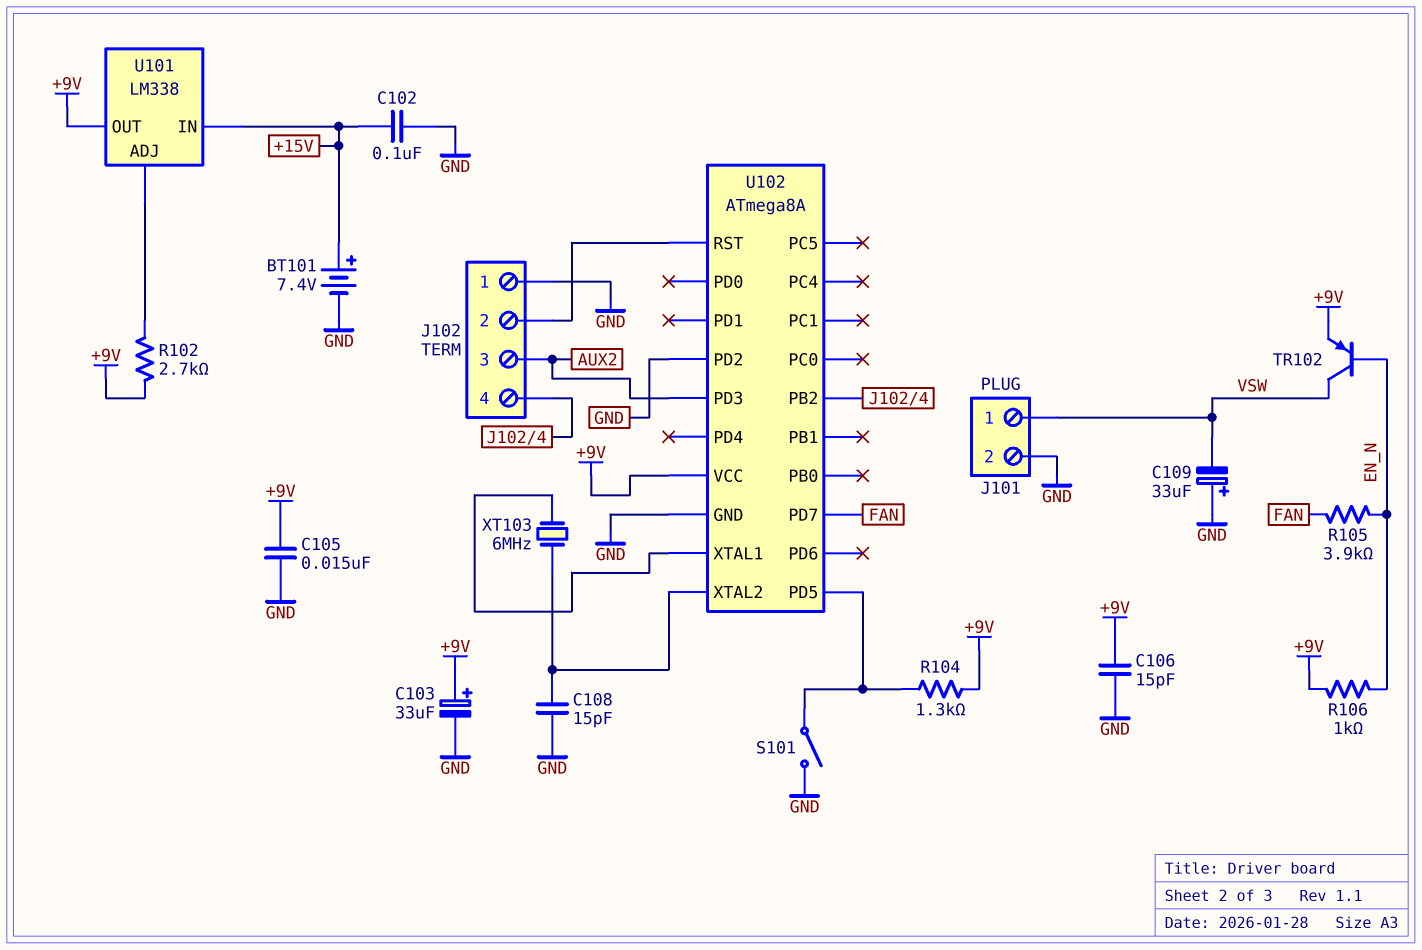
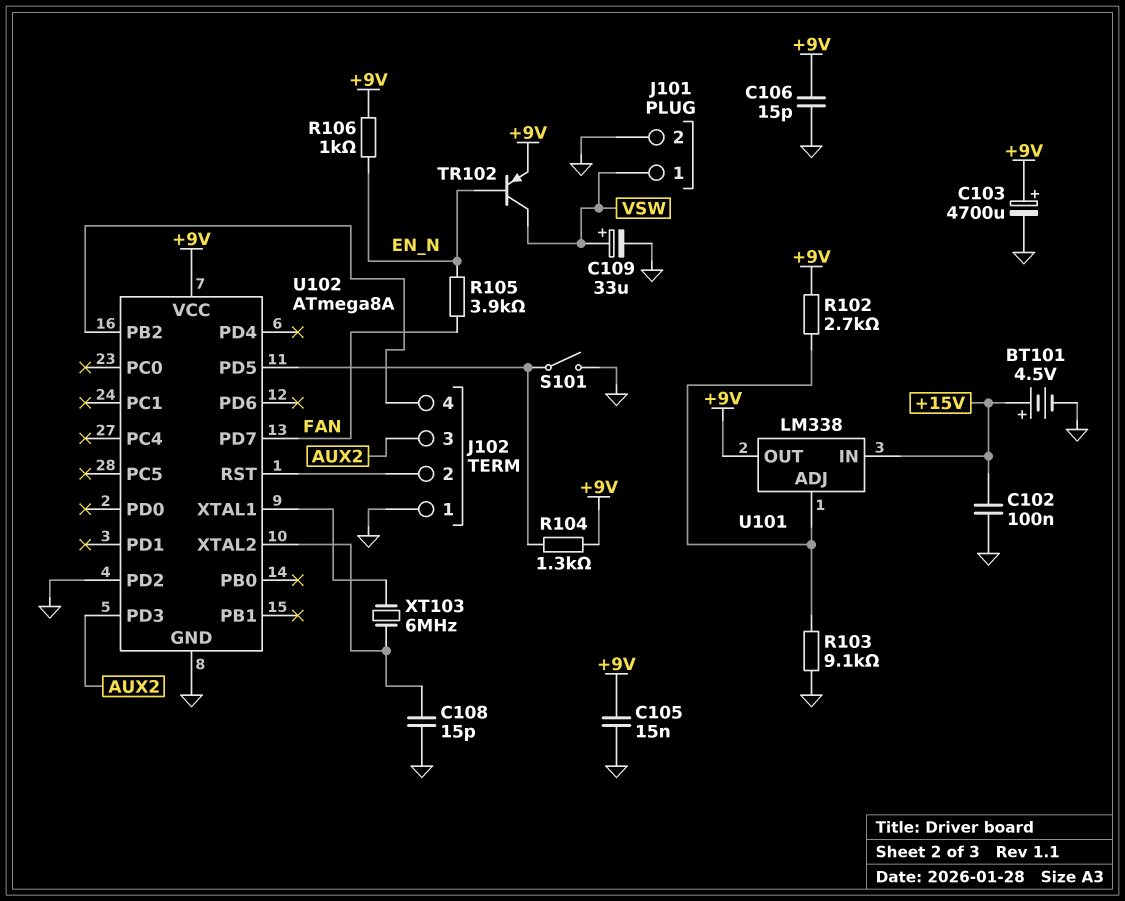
BT101: 7.4V (plus +15V, minus GND) -> 4.5V (plus +15V, minus GND)
C103: 33uF (plus +9V, minus GND) -> 4700uF (plus +9V, minus GND)
C109: 33uF (plus GND, minus VSW) -> 33uF (plus VSW, minus GND)
R103: none -> 9.1k (GND, U101/ADJ)

